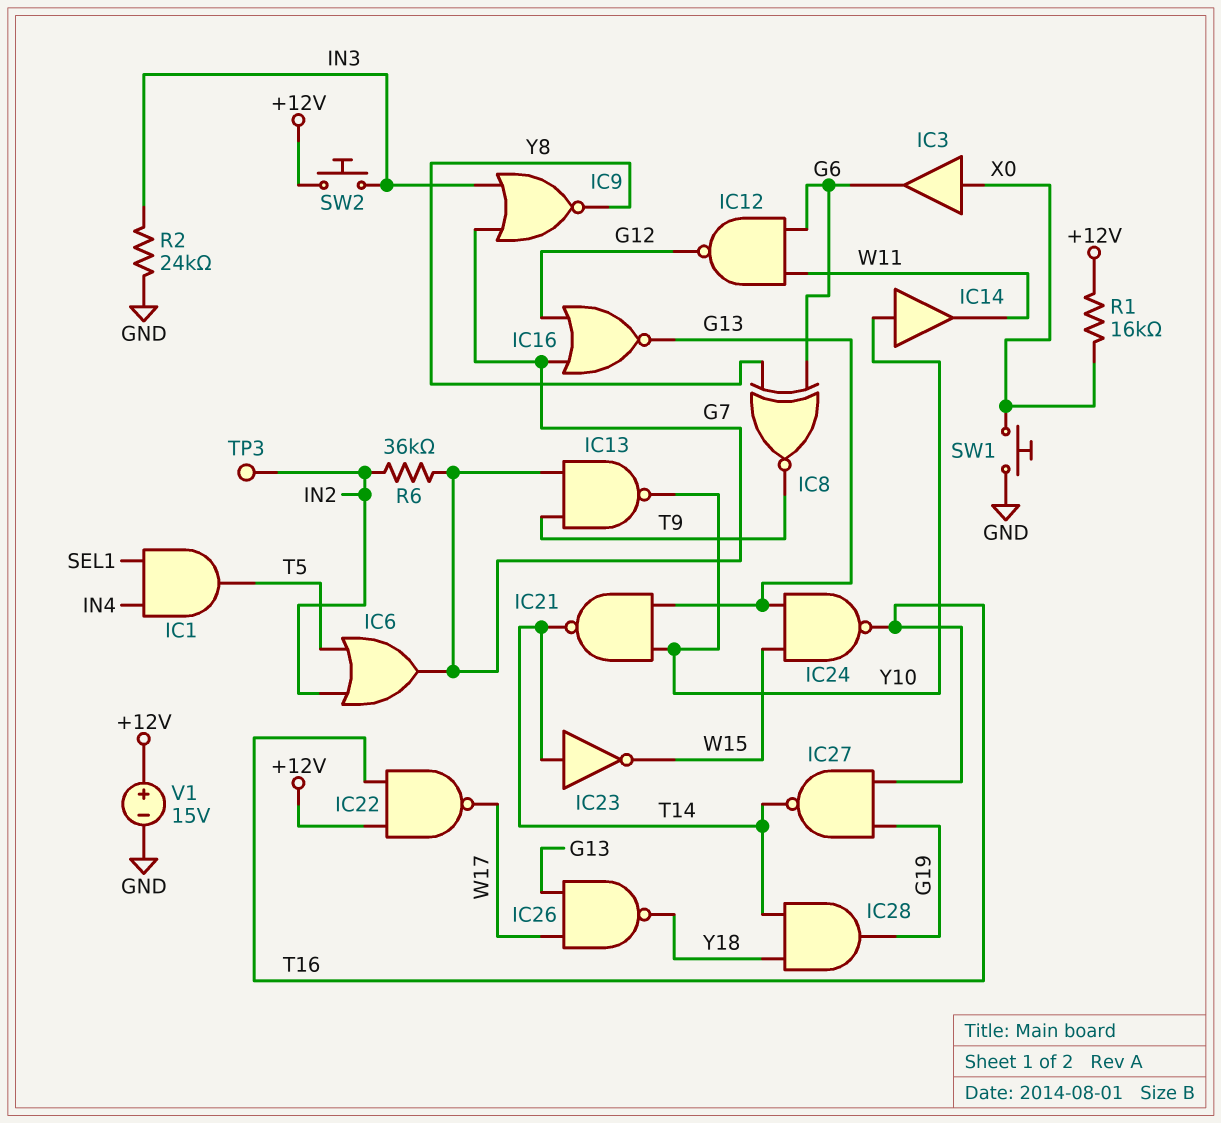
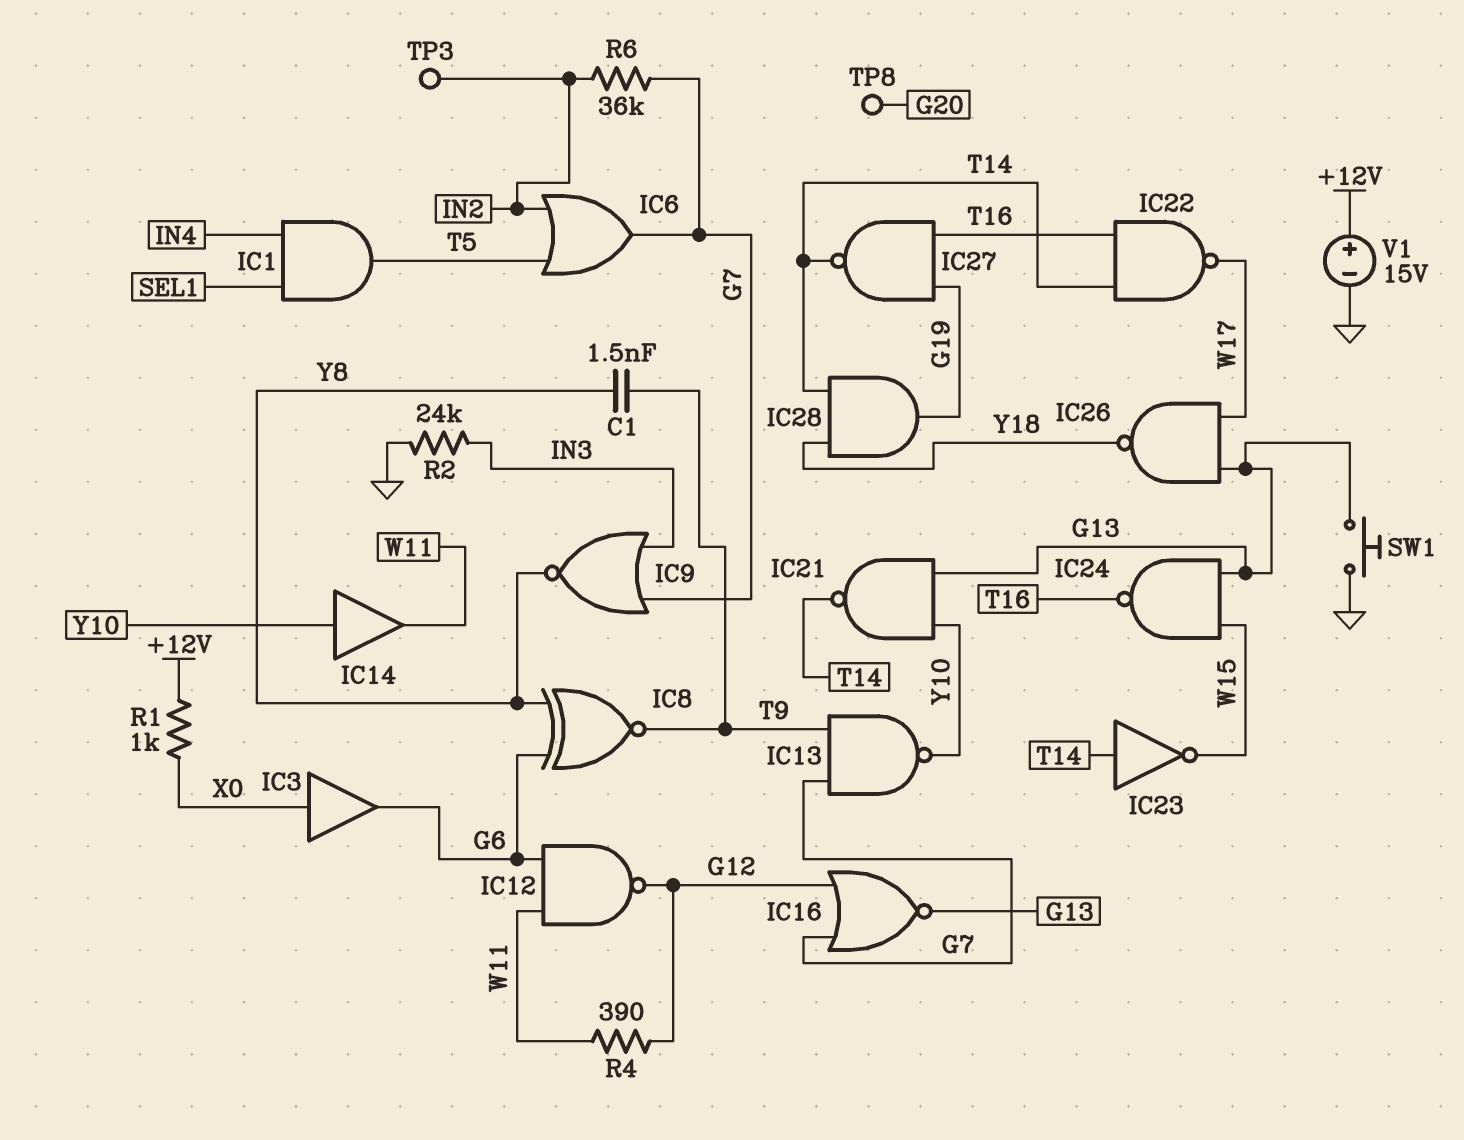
C1: none -> 1.5nF (T9, Y8)
IC22: NAND (in +12V, in T16, out W17) -> NAND (in T14, in T16, out W17)
R1: 16k (+12V, X0) -> 1k (+12V, X0)
R4: none -> 390 (G12, W11)
SW1: button (GND, X0) -> button (G13, GND)
SW2: button (+12V, IN3) -> none
TP8: none -> test point (G20)

